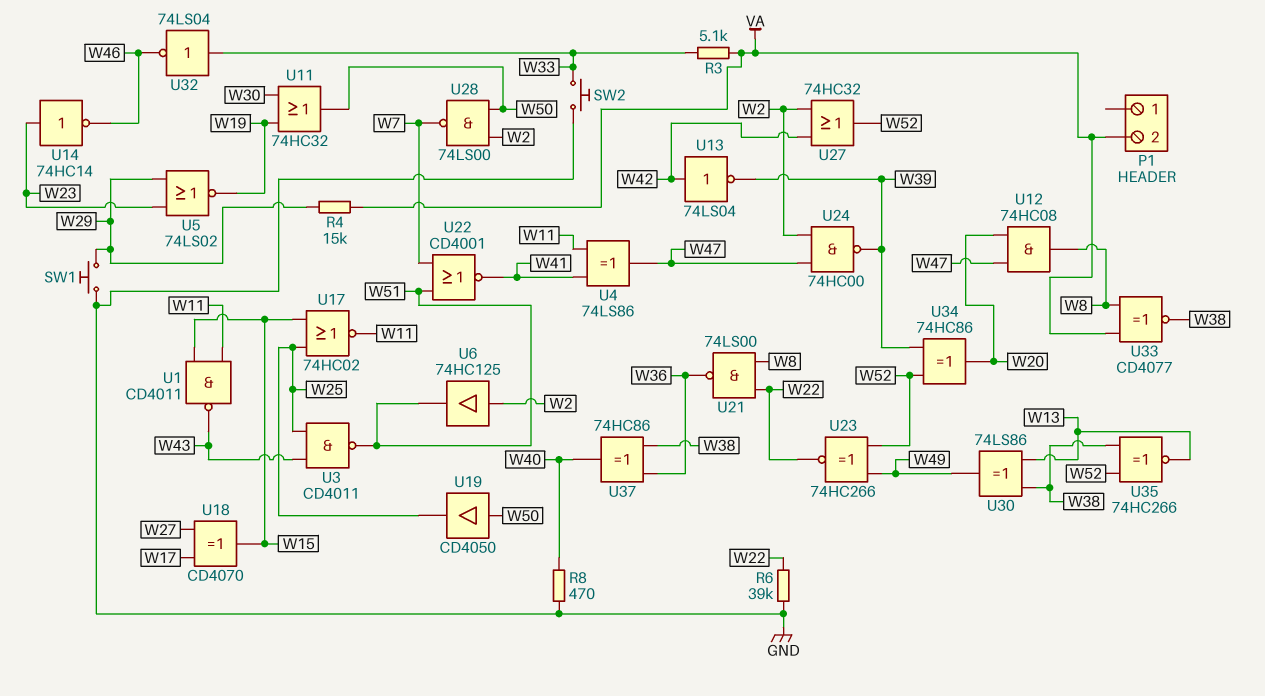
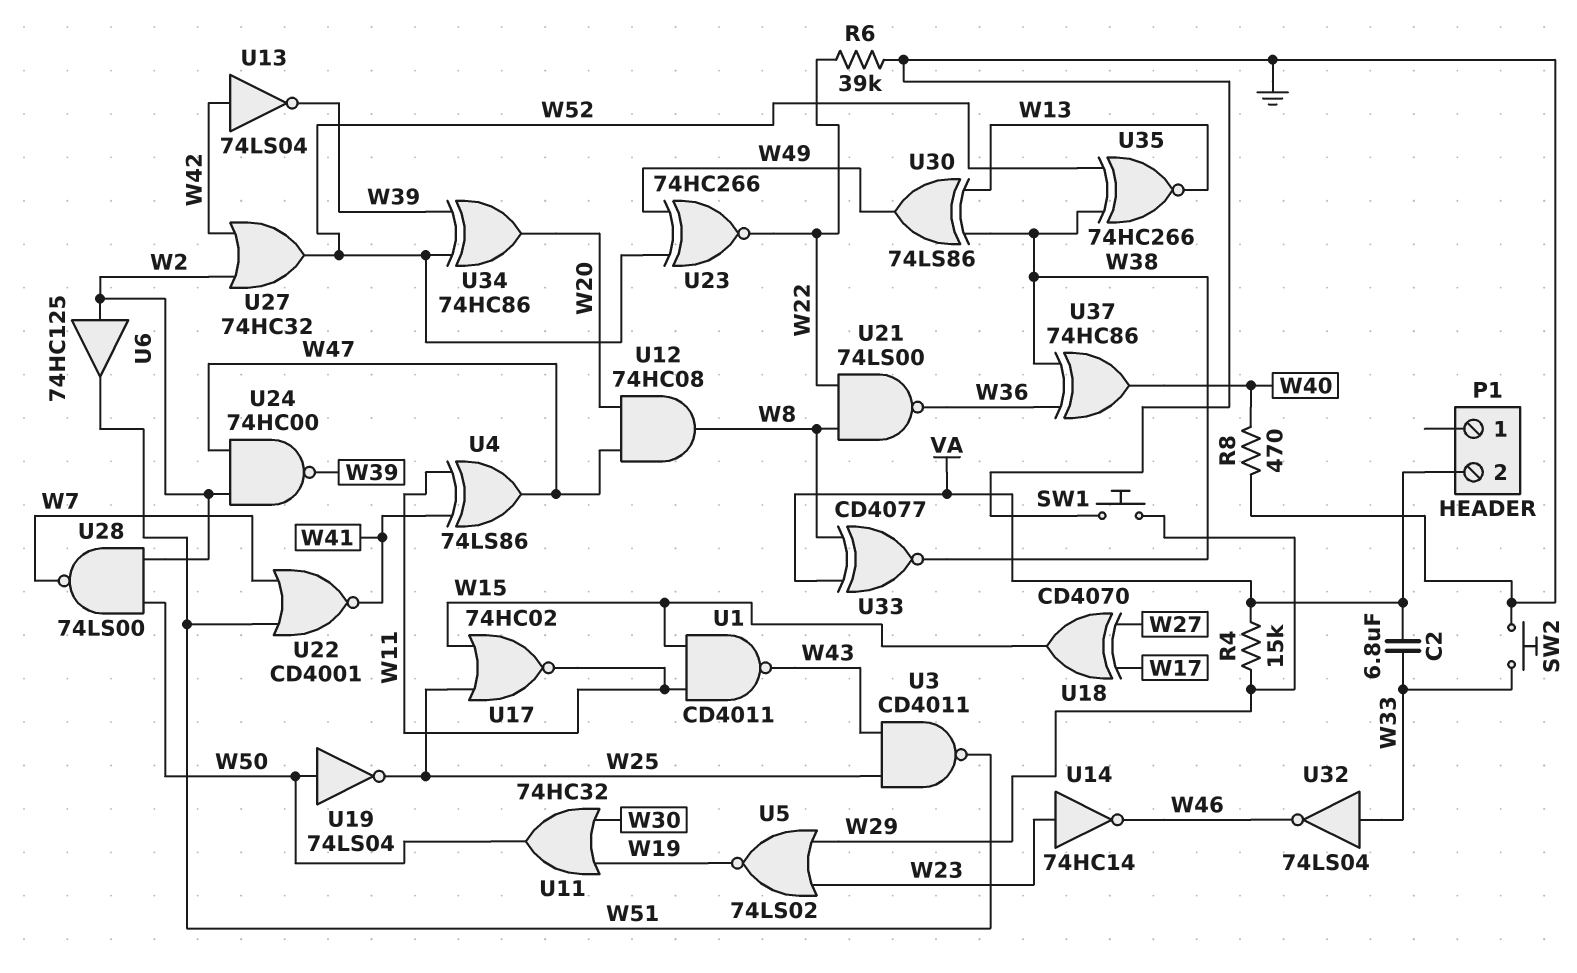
C2: none -> 6.8uF (VA, W33)
R3: 5.1k (VA, W33) -> none
U19: buffer CD4050 (in W50, out W25) -> NOT 74LS04 (in W50, out W25)

